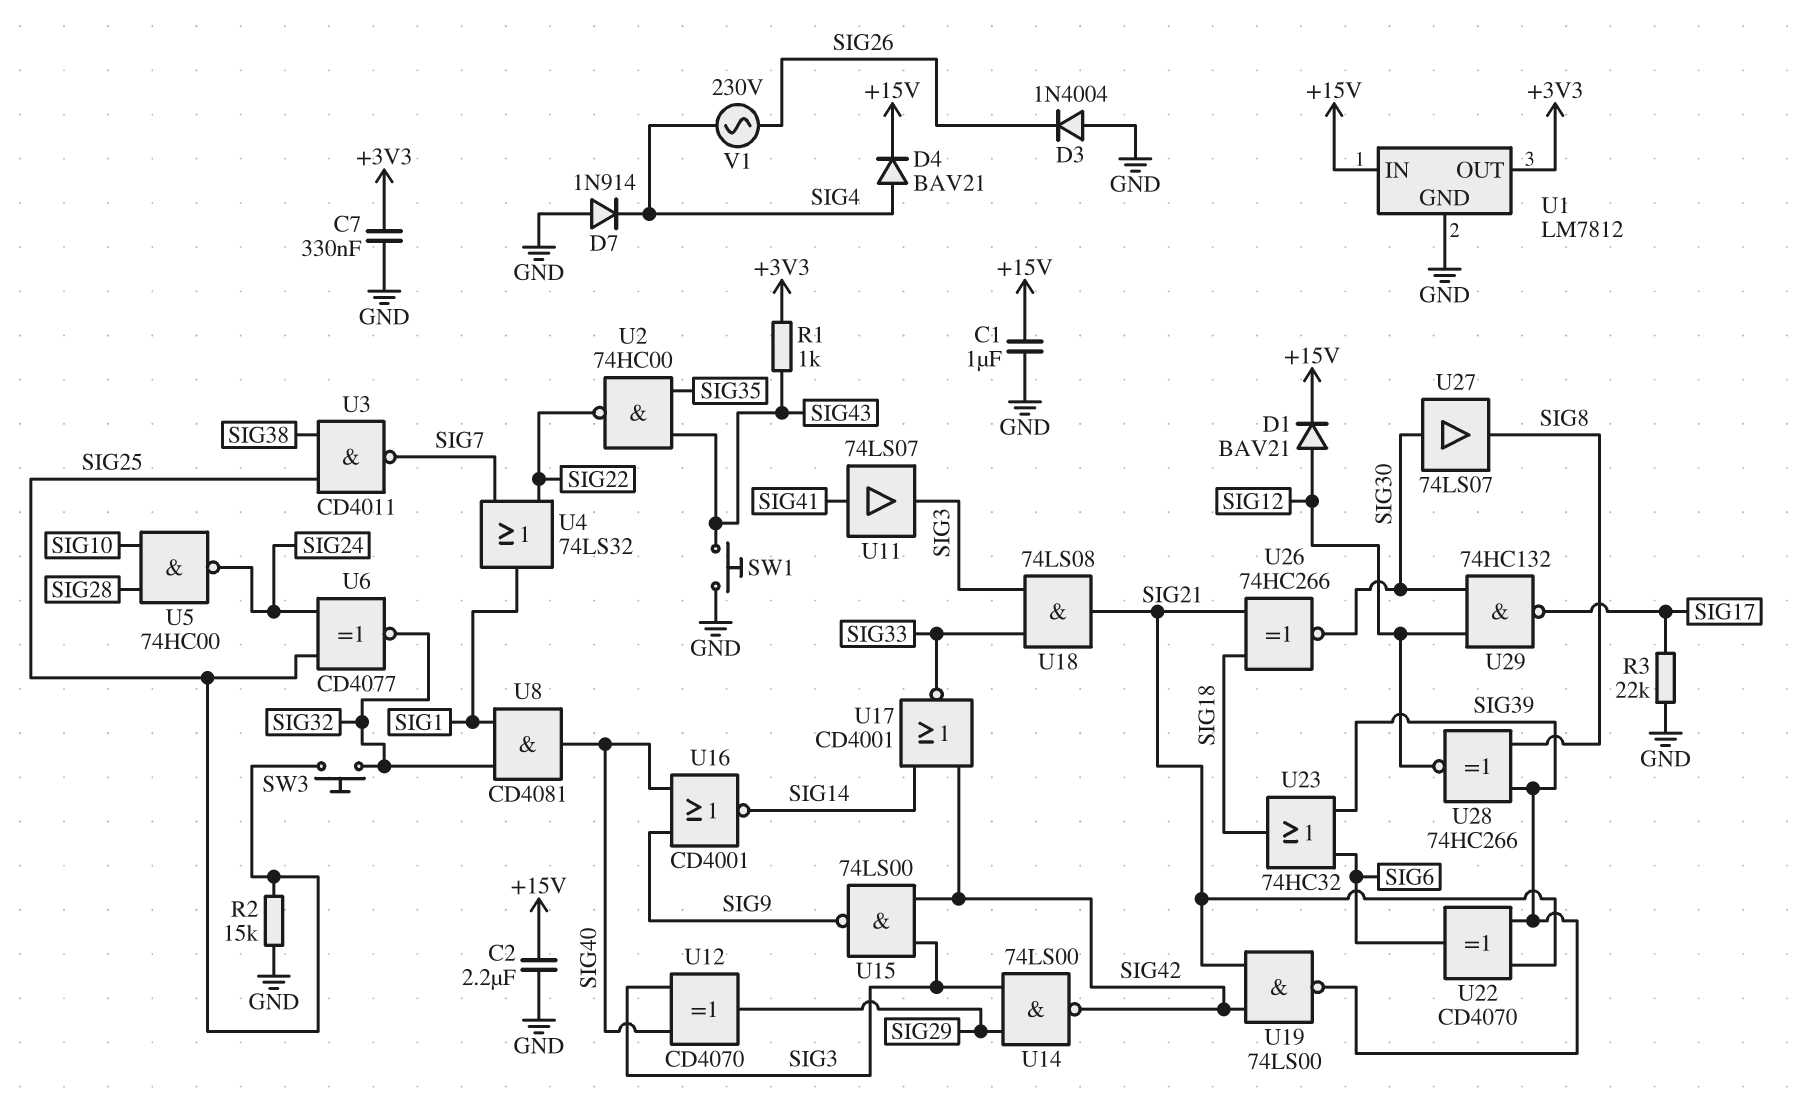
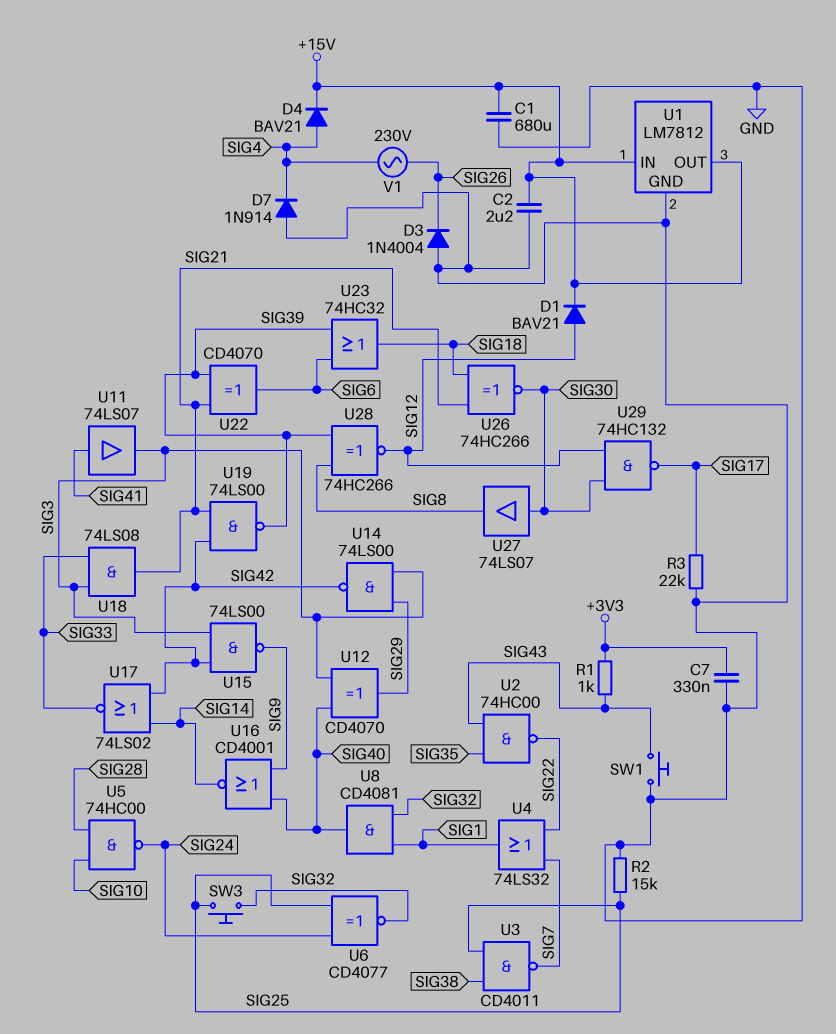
C1: 1uF (+15V, GND) -> 680uF (+15V, GND)
U1 pin OUT: +3V3 -> +15V
U17: NOR CD4001 (in SIG14, in SIG42, out SIG33) -> NOR 74LS02 (in SIG14, in SIG42, out SIG33)

